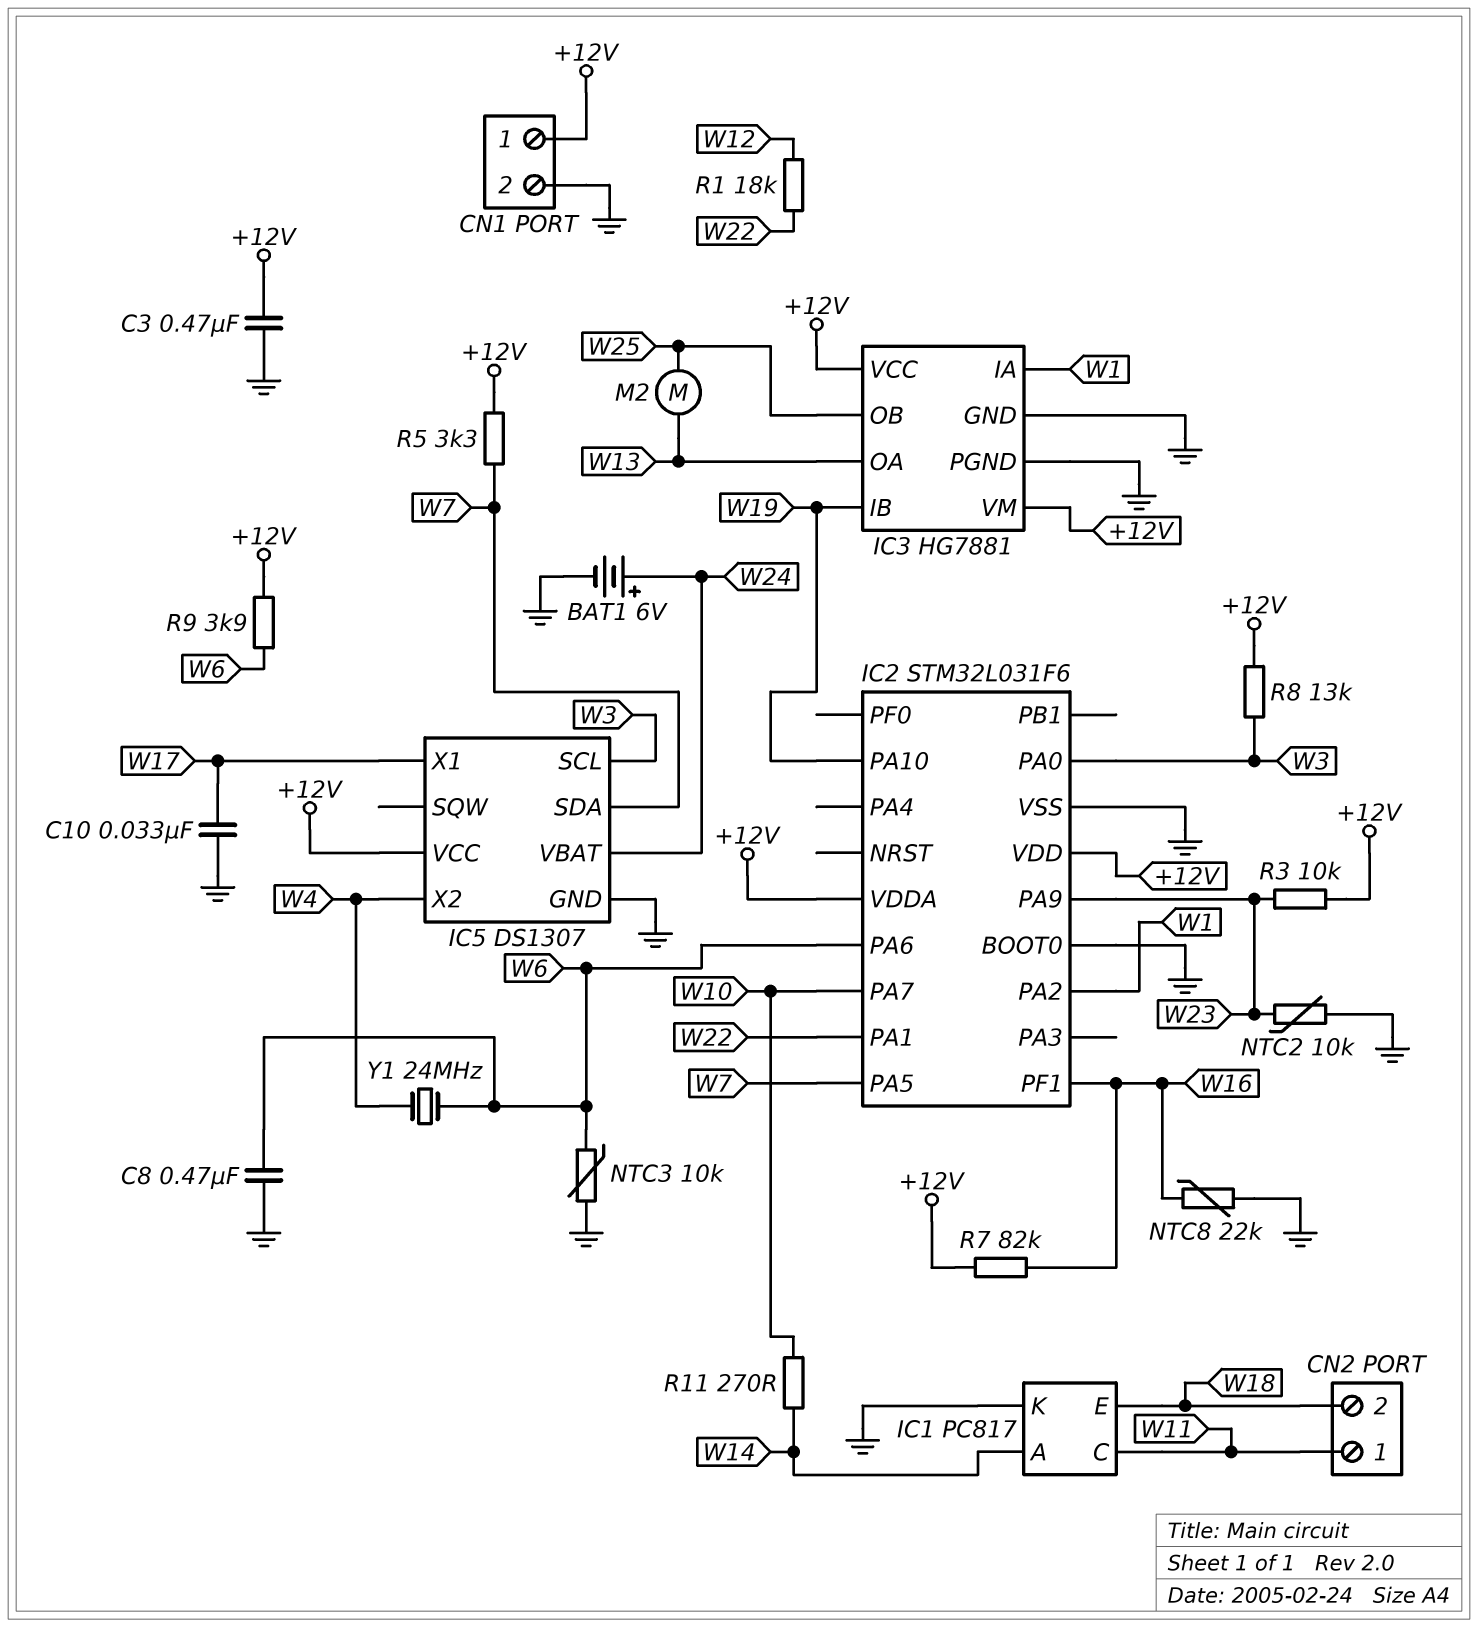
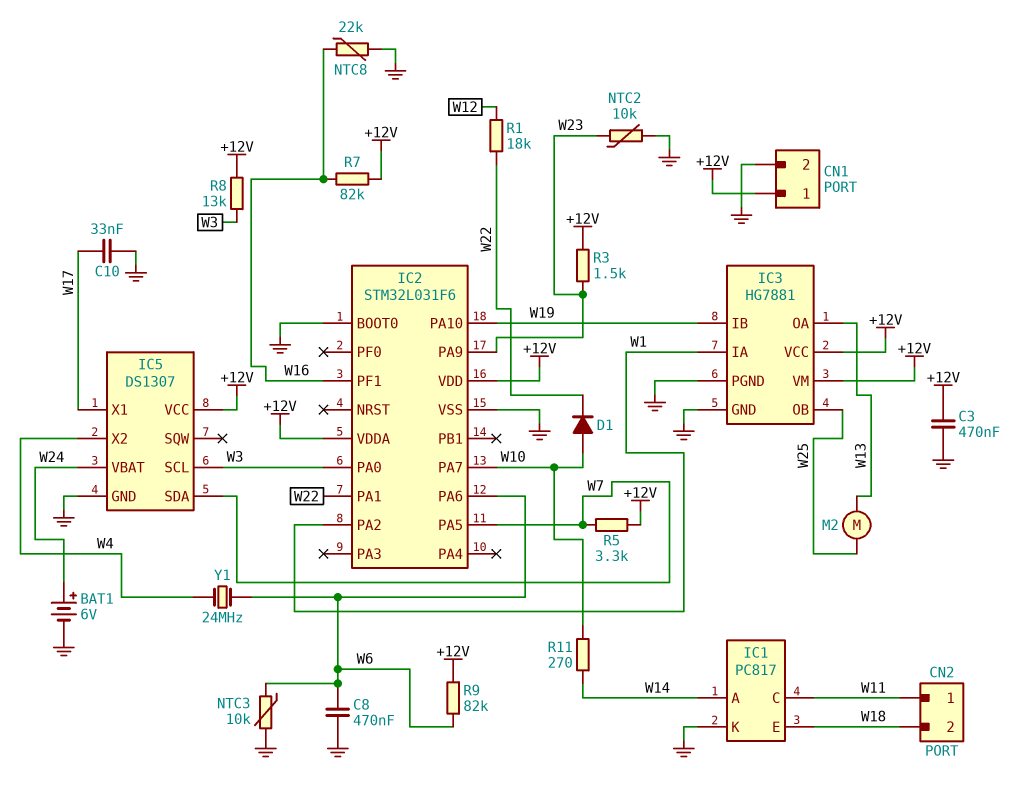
D1: none -> diode (A W10, K W22)
R3: 10k (+12V, W23) -> 1.5k (+12V, W23)
R9: 3.9k (+12V, W6) -> 82k (+12V, W6)

